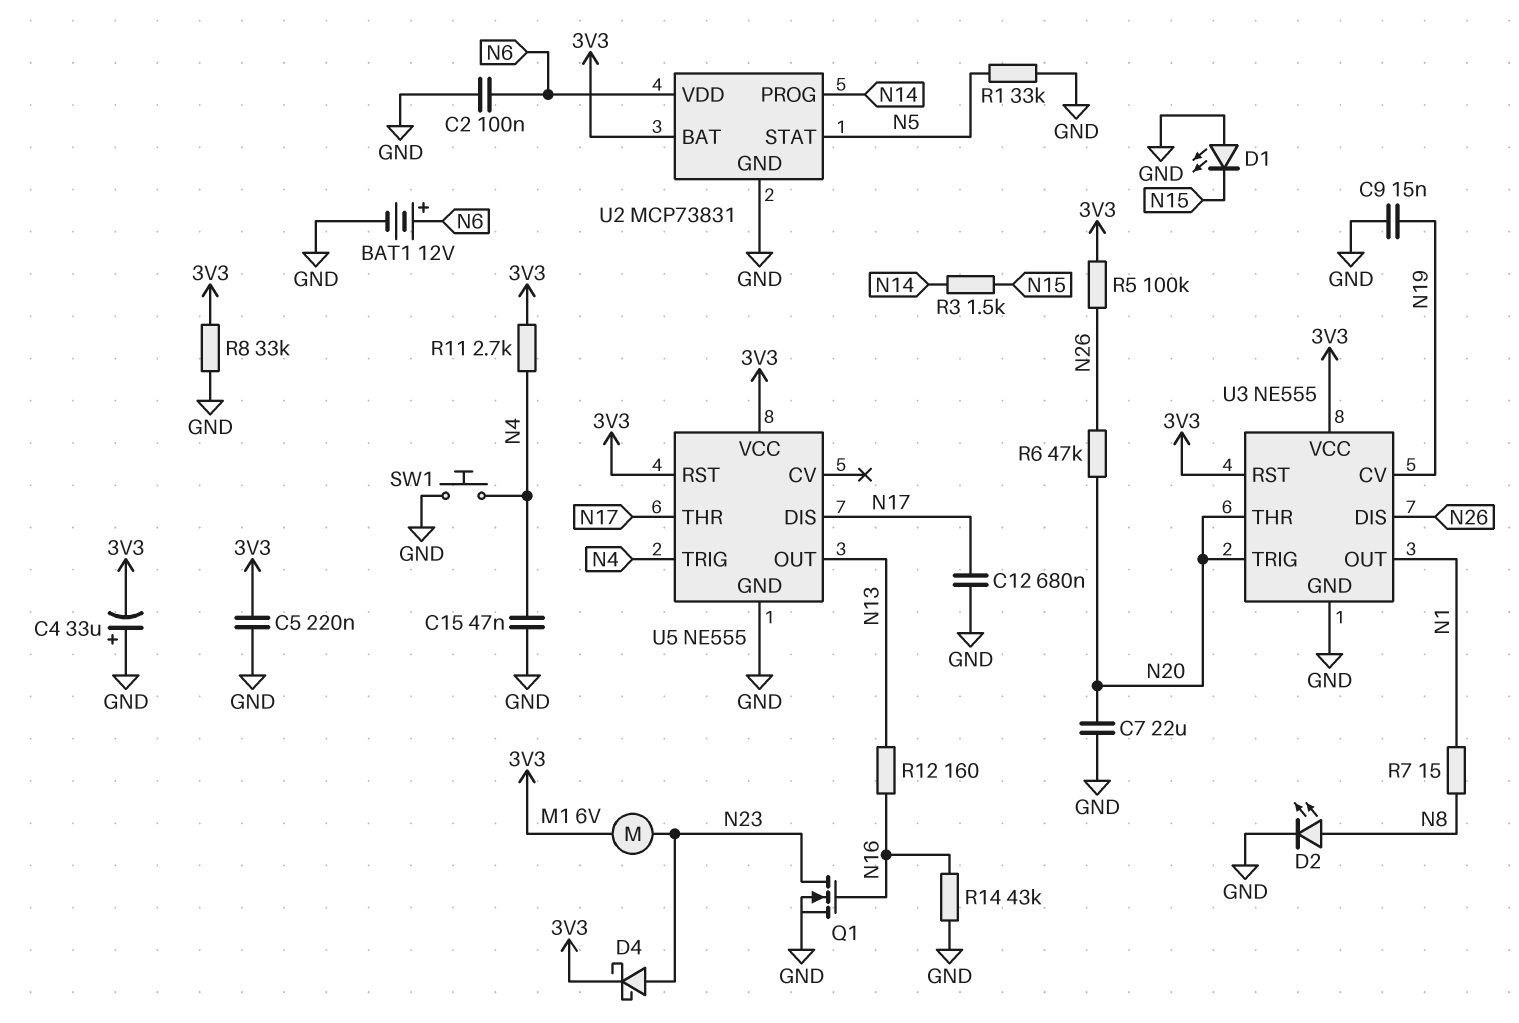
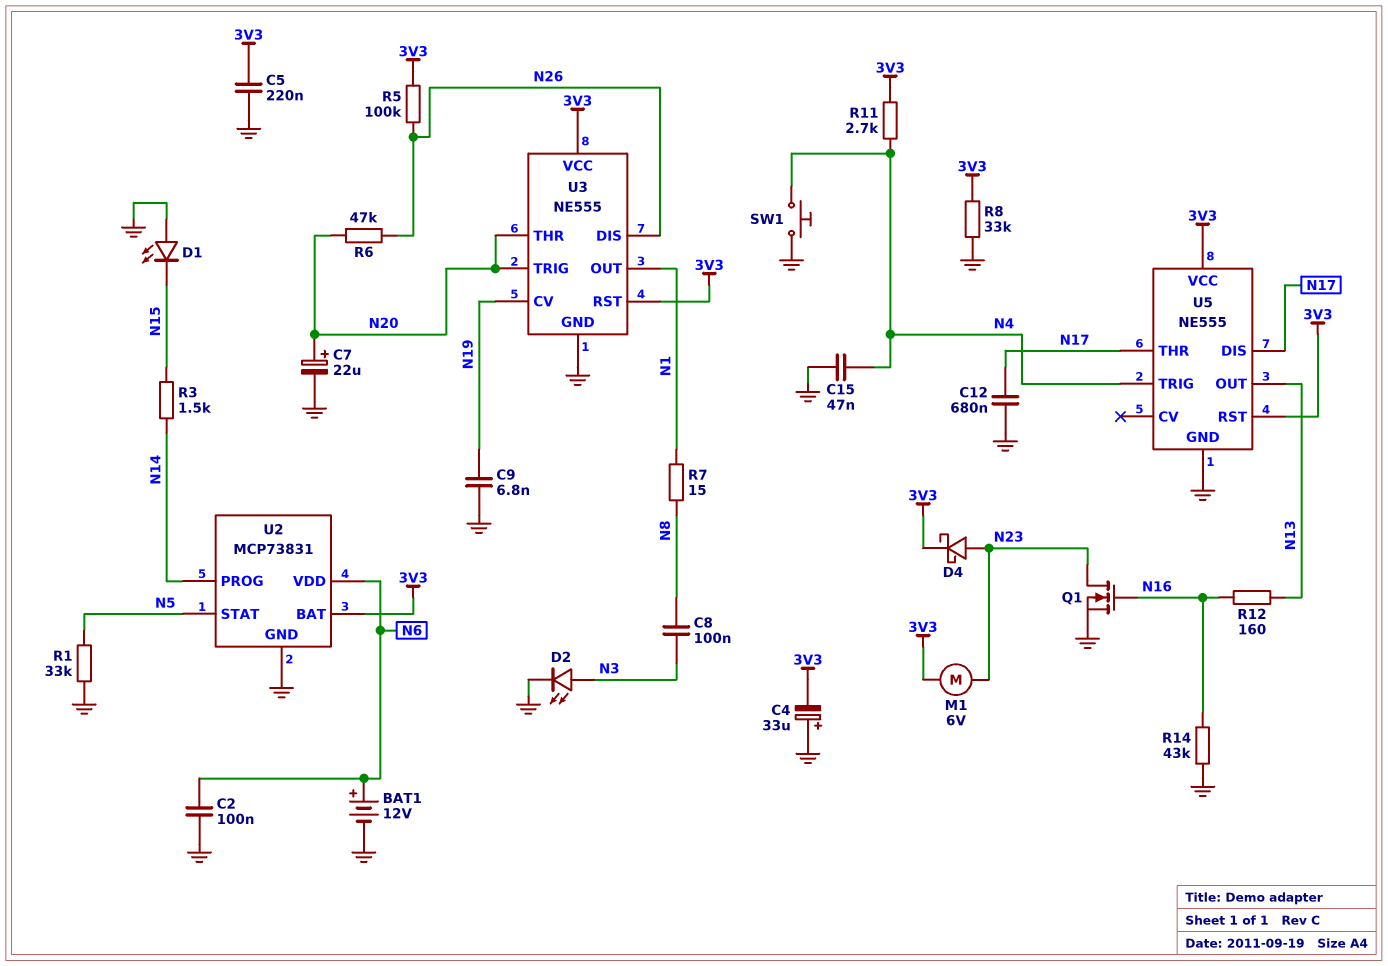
C7: 22uF (GND, N20) -> 22uF (plus N20, minus GND)
C8: none -> 100nF (N3, N8)
C9: 15nF (GND, N19) -> 6.8nF (GND, N19)
D2: LED (A N8, K GND) -> LED (A N3, K GND)

